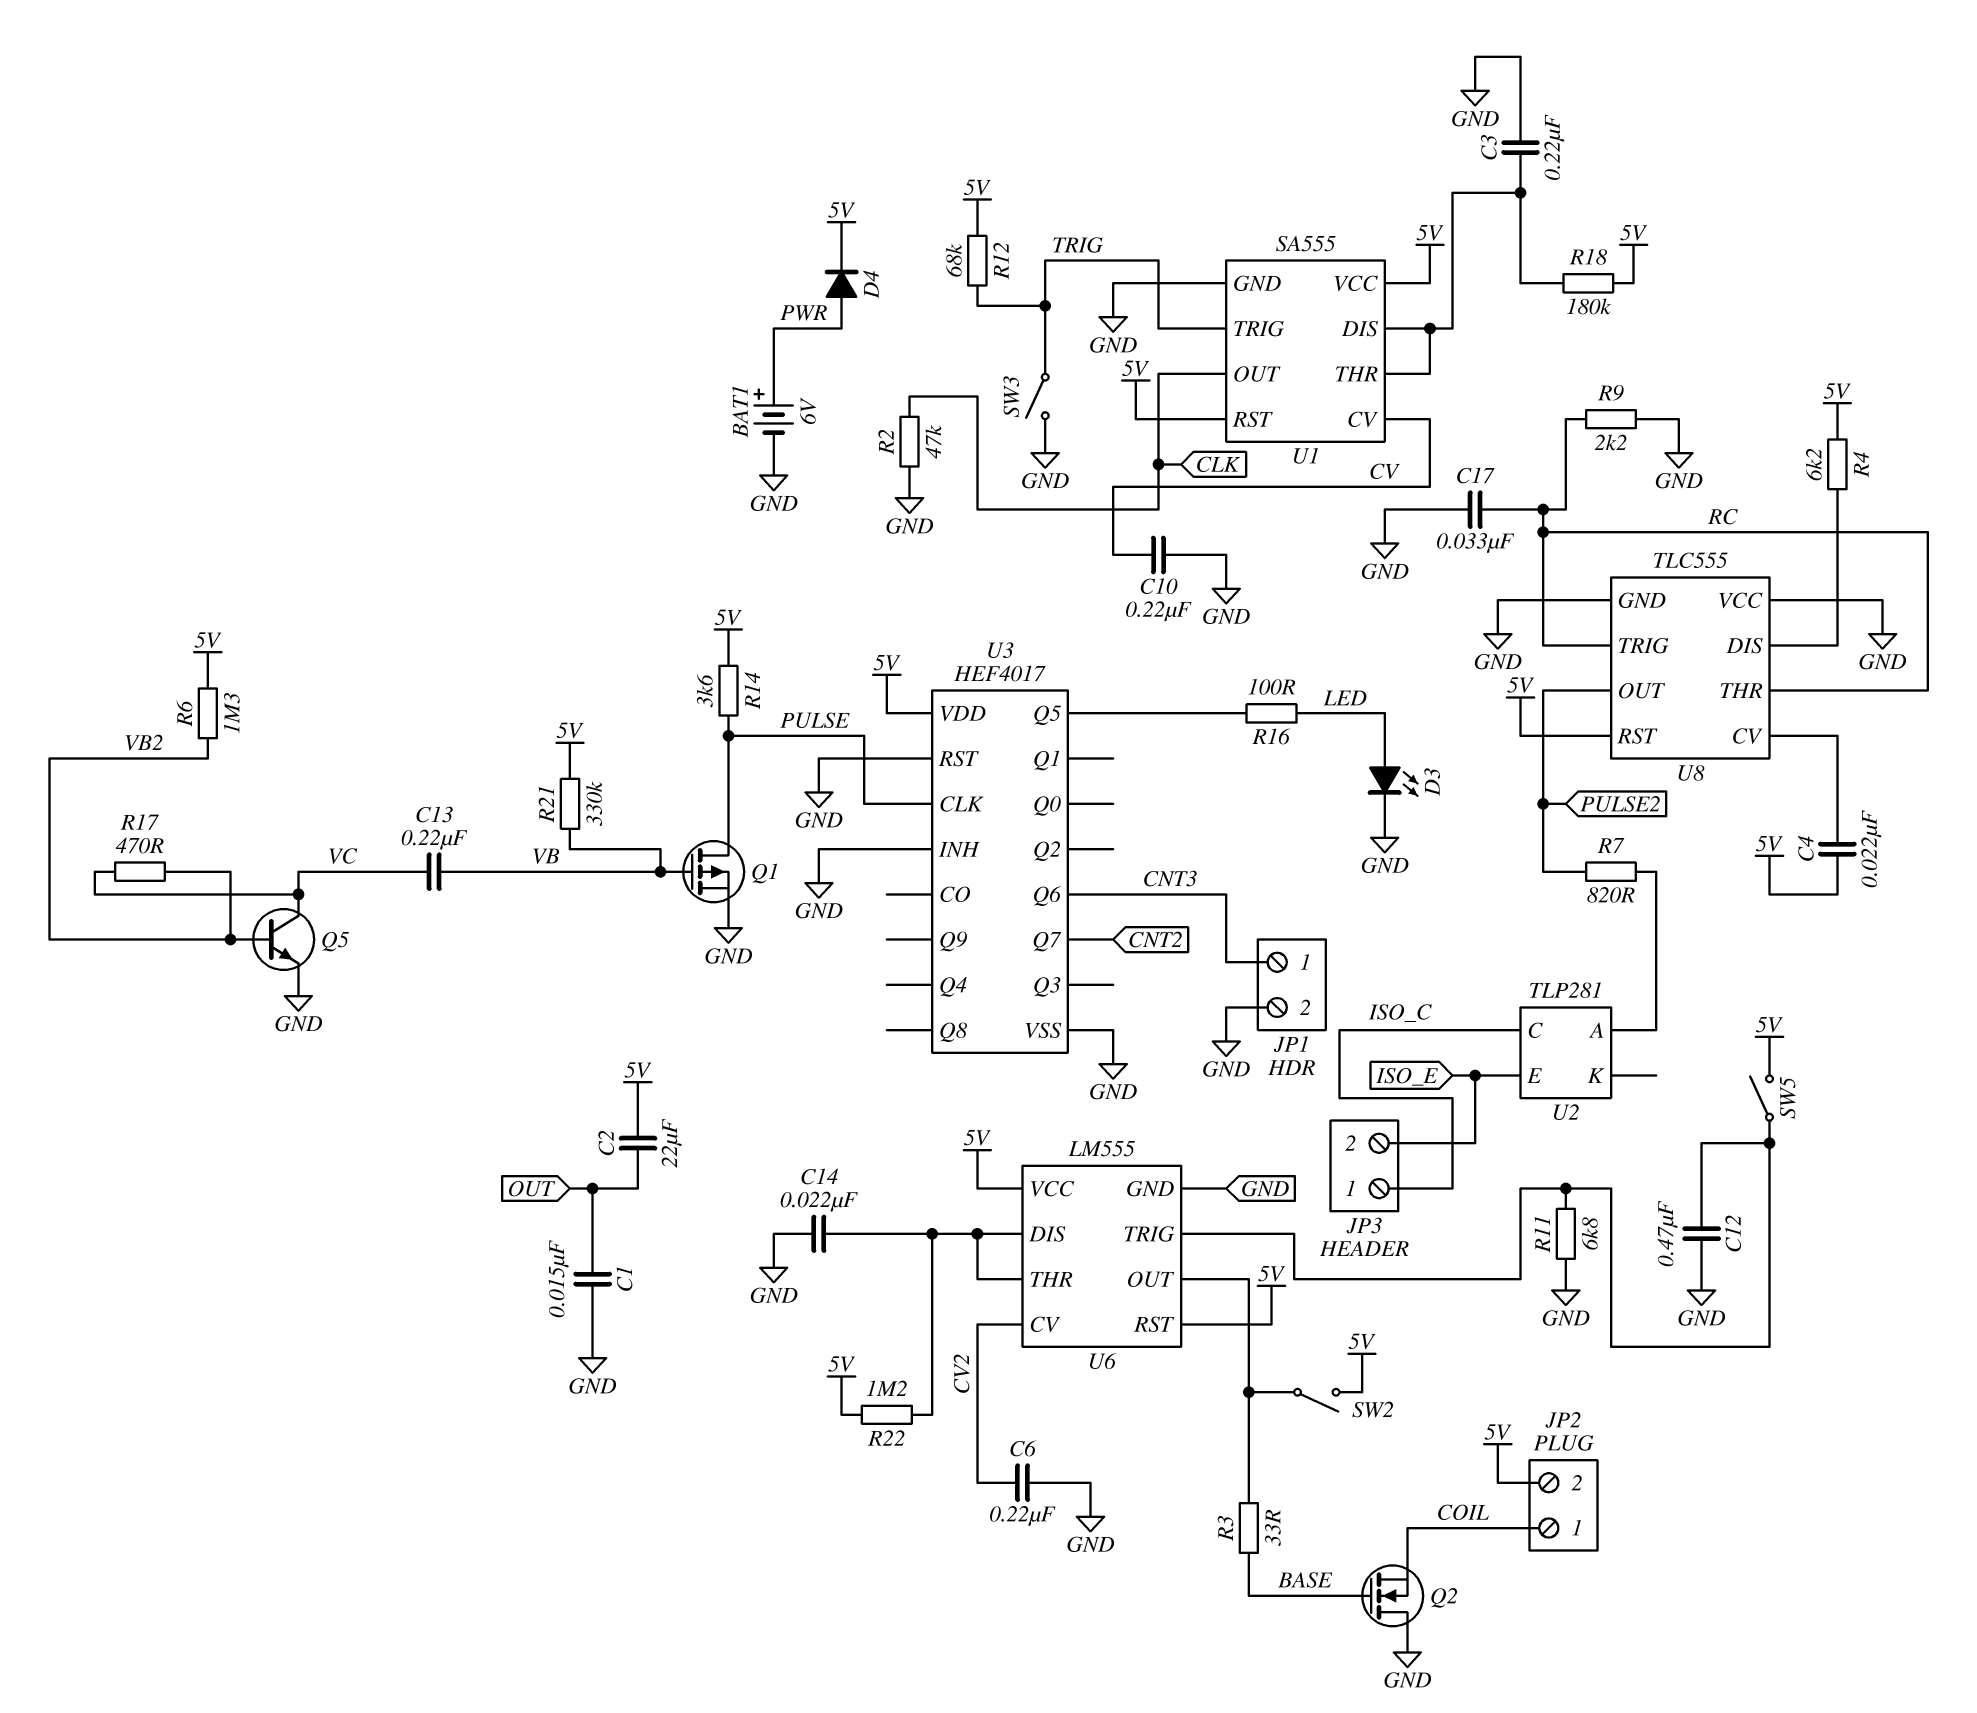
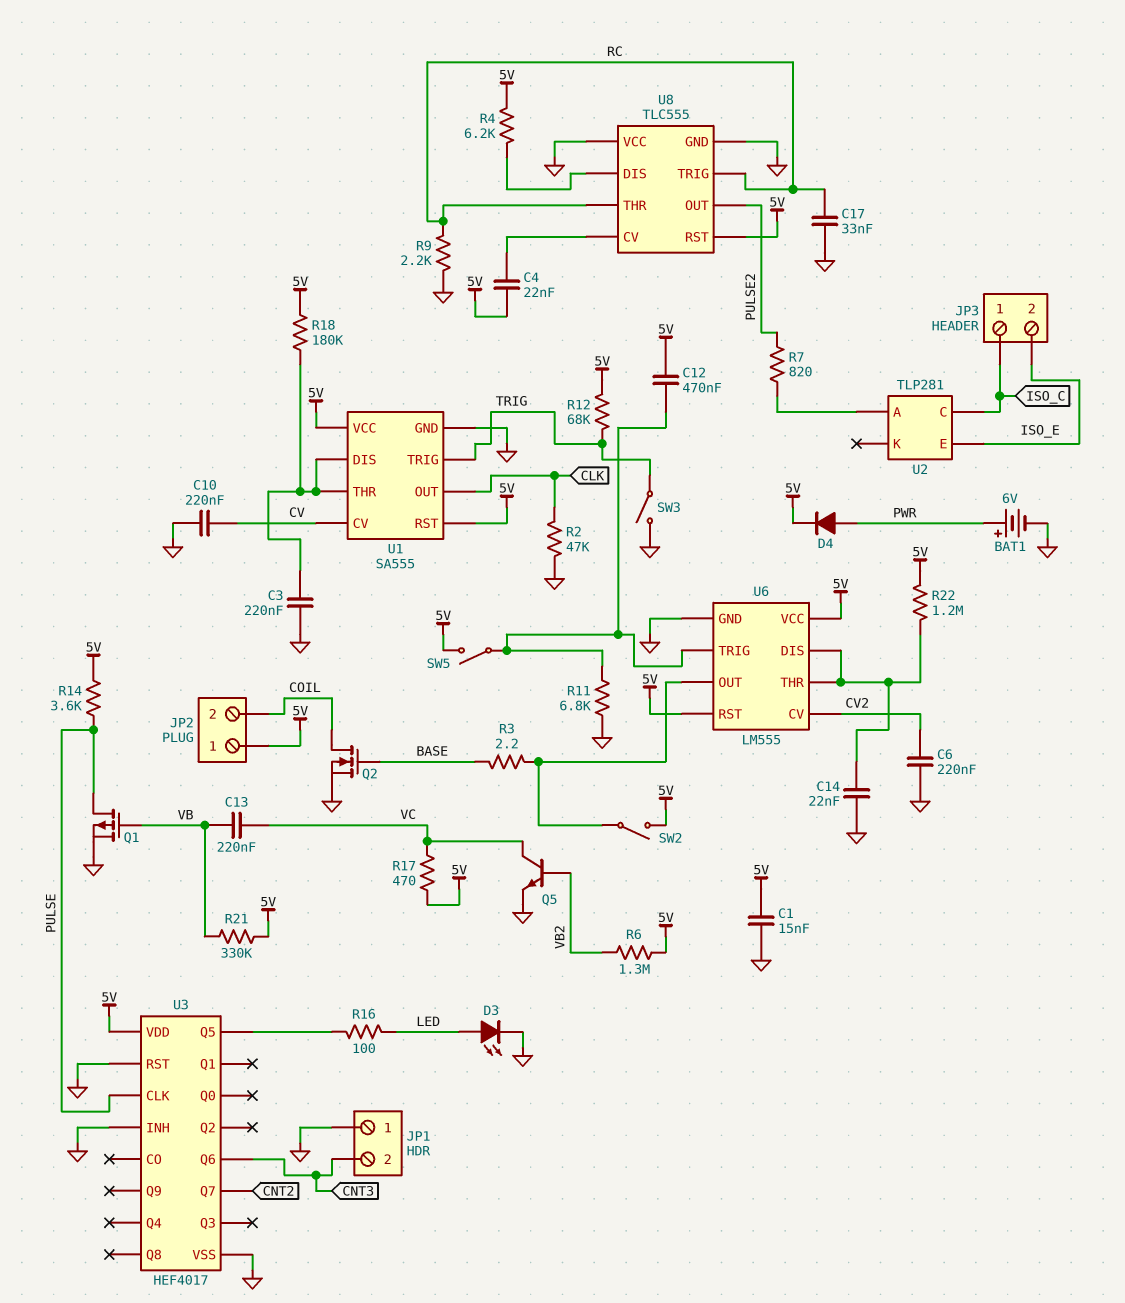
C1: 15nF (GND, OUT) -> 15nF (5V, GND)
C2: 22uF (5V, OUT) -> none
C12: 470nF (GND, U6/TRIG) -> 470nF (5V, U6/TRIG)
JP1 pin 1: CNT3 -> GND
JP1 pin 2: GND -> CNT3
JP2 pin 1: COIL -> 5V
JP2 pin 2: 5V -> COIL
Q2: NMOS (G BASE, D GND, S COIL) -> NMOS (G BASE, D COIL, S GND)
R3: 33 (BASE, U6/OUT) -> 2.2 (BASE, U6/OUT)
R17: 470 (VB2, VC) -> 470 (5V, VC)

